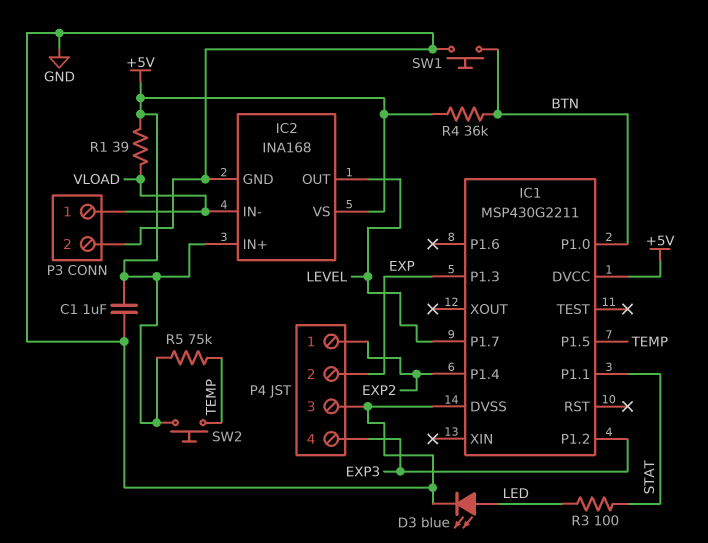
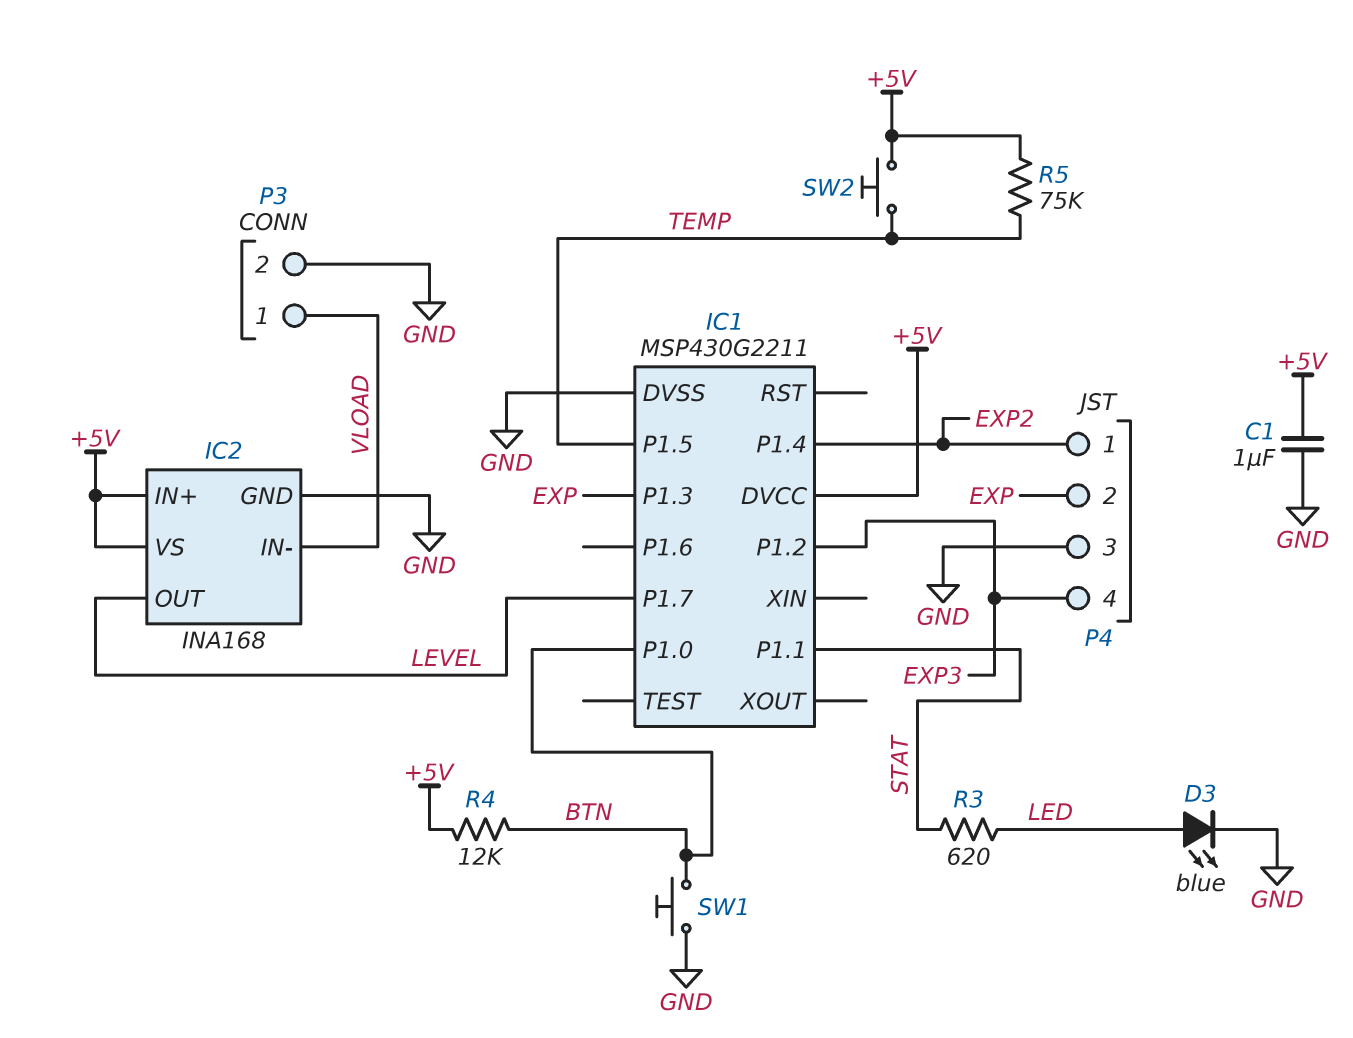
R1: 39 (+5V, VLOAD) -> none
R3: 100 (LED, STAT) -> 620 (LED, STAT)
R4: 36k (+5V, BTN) -> 12k (+5V, BTN)

